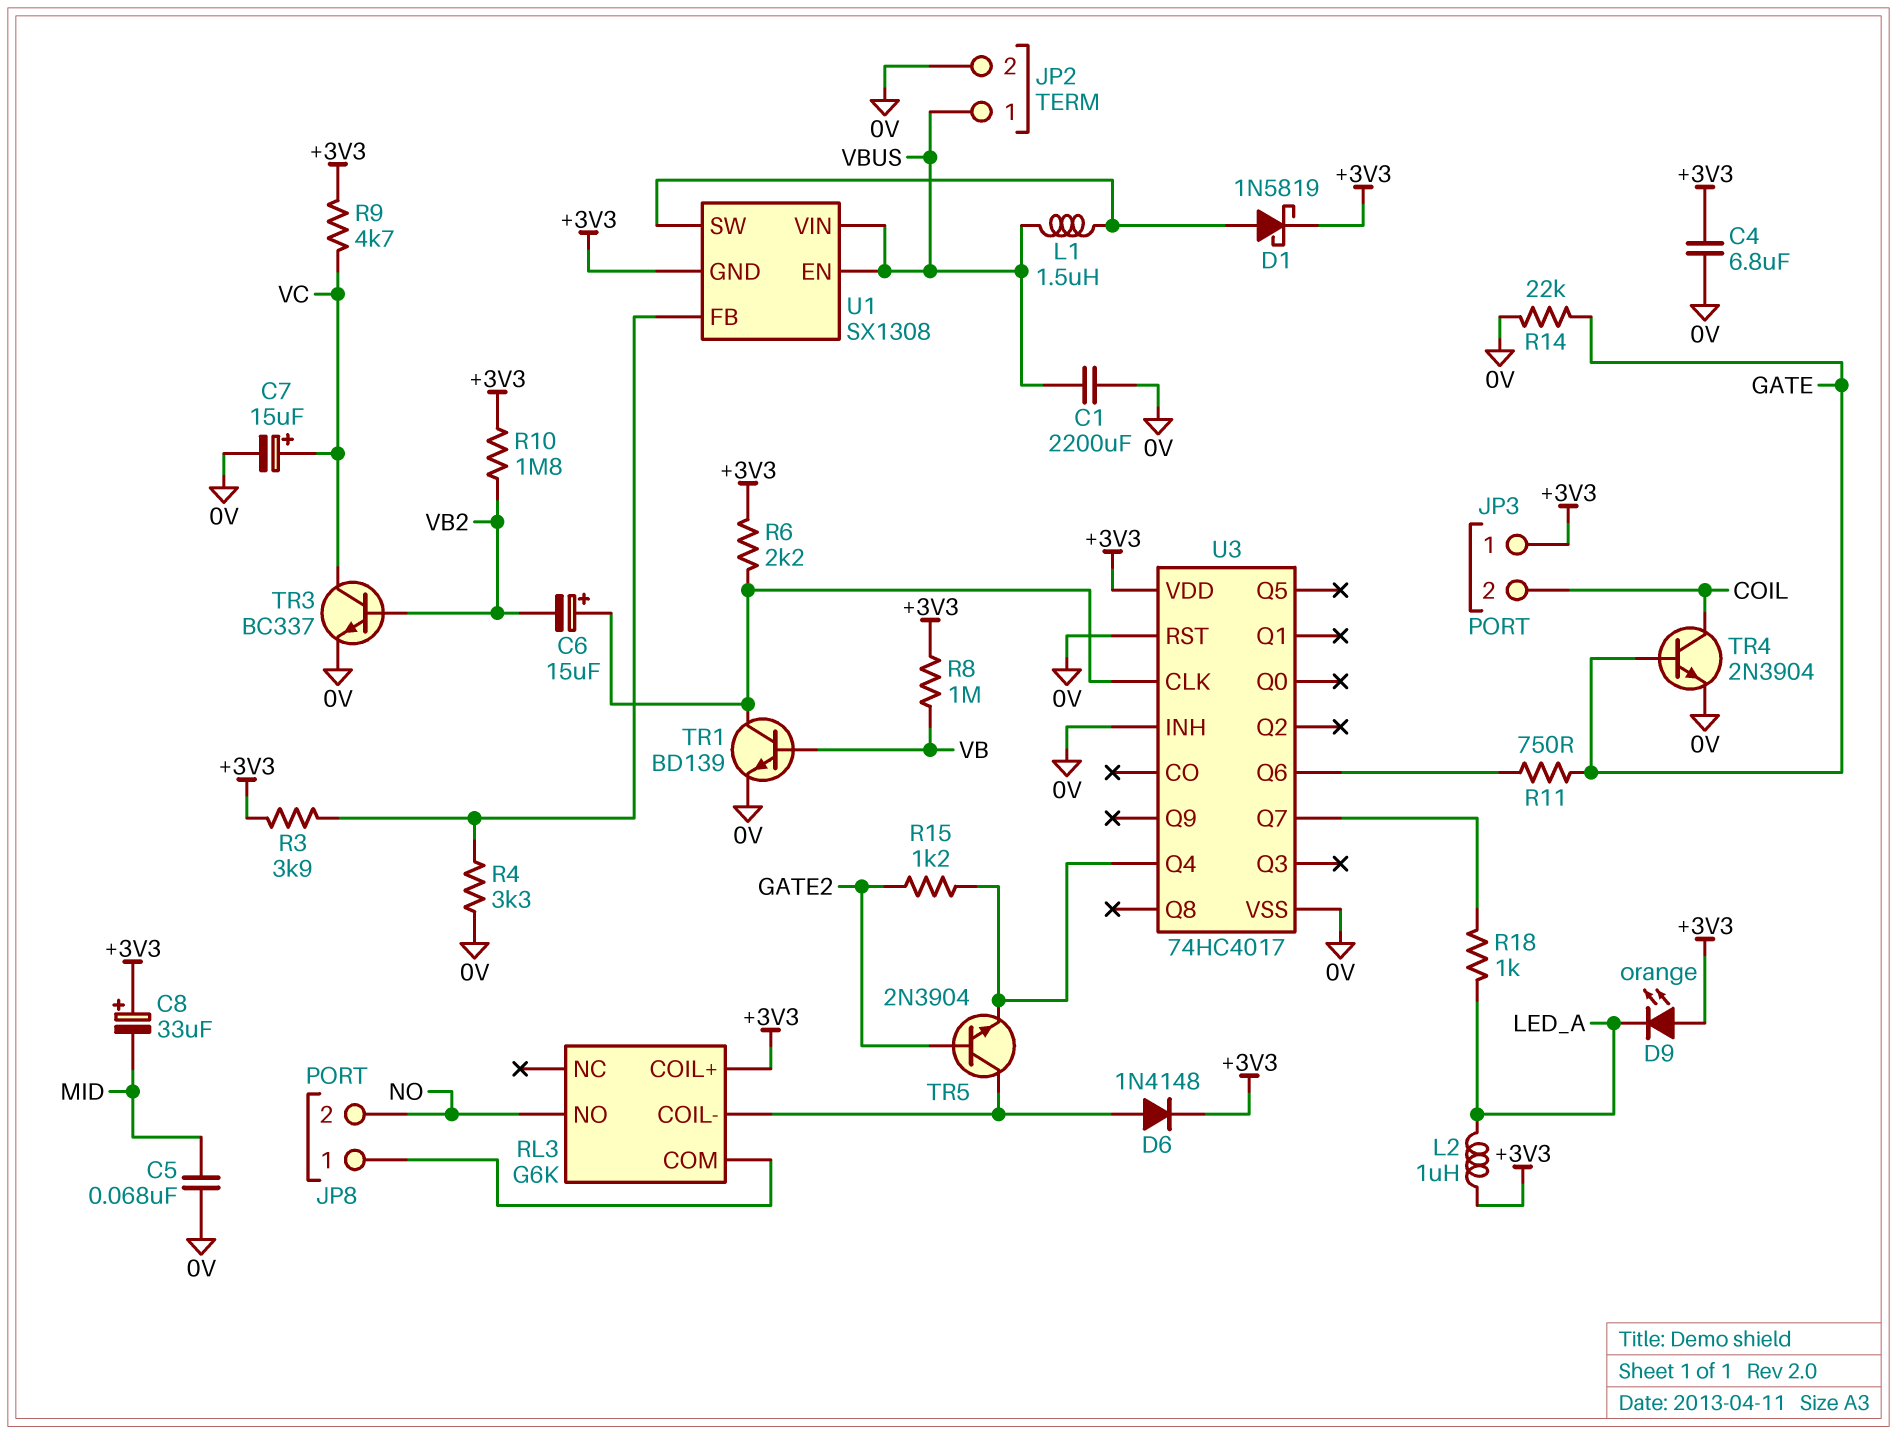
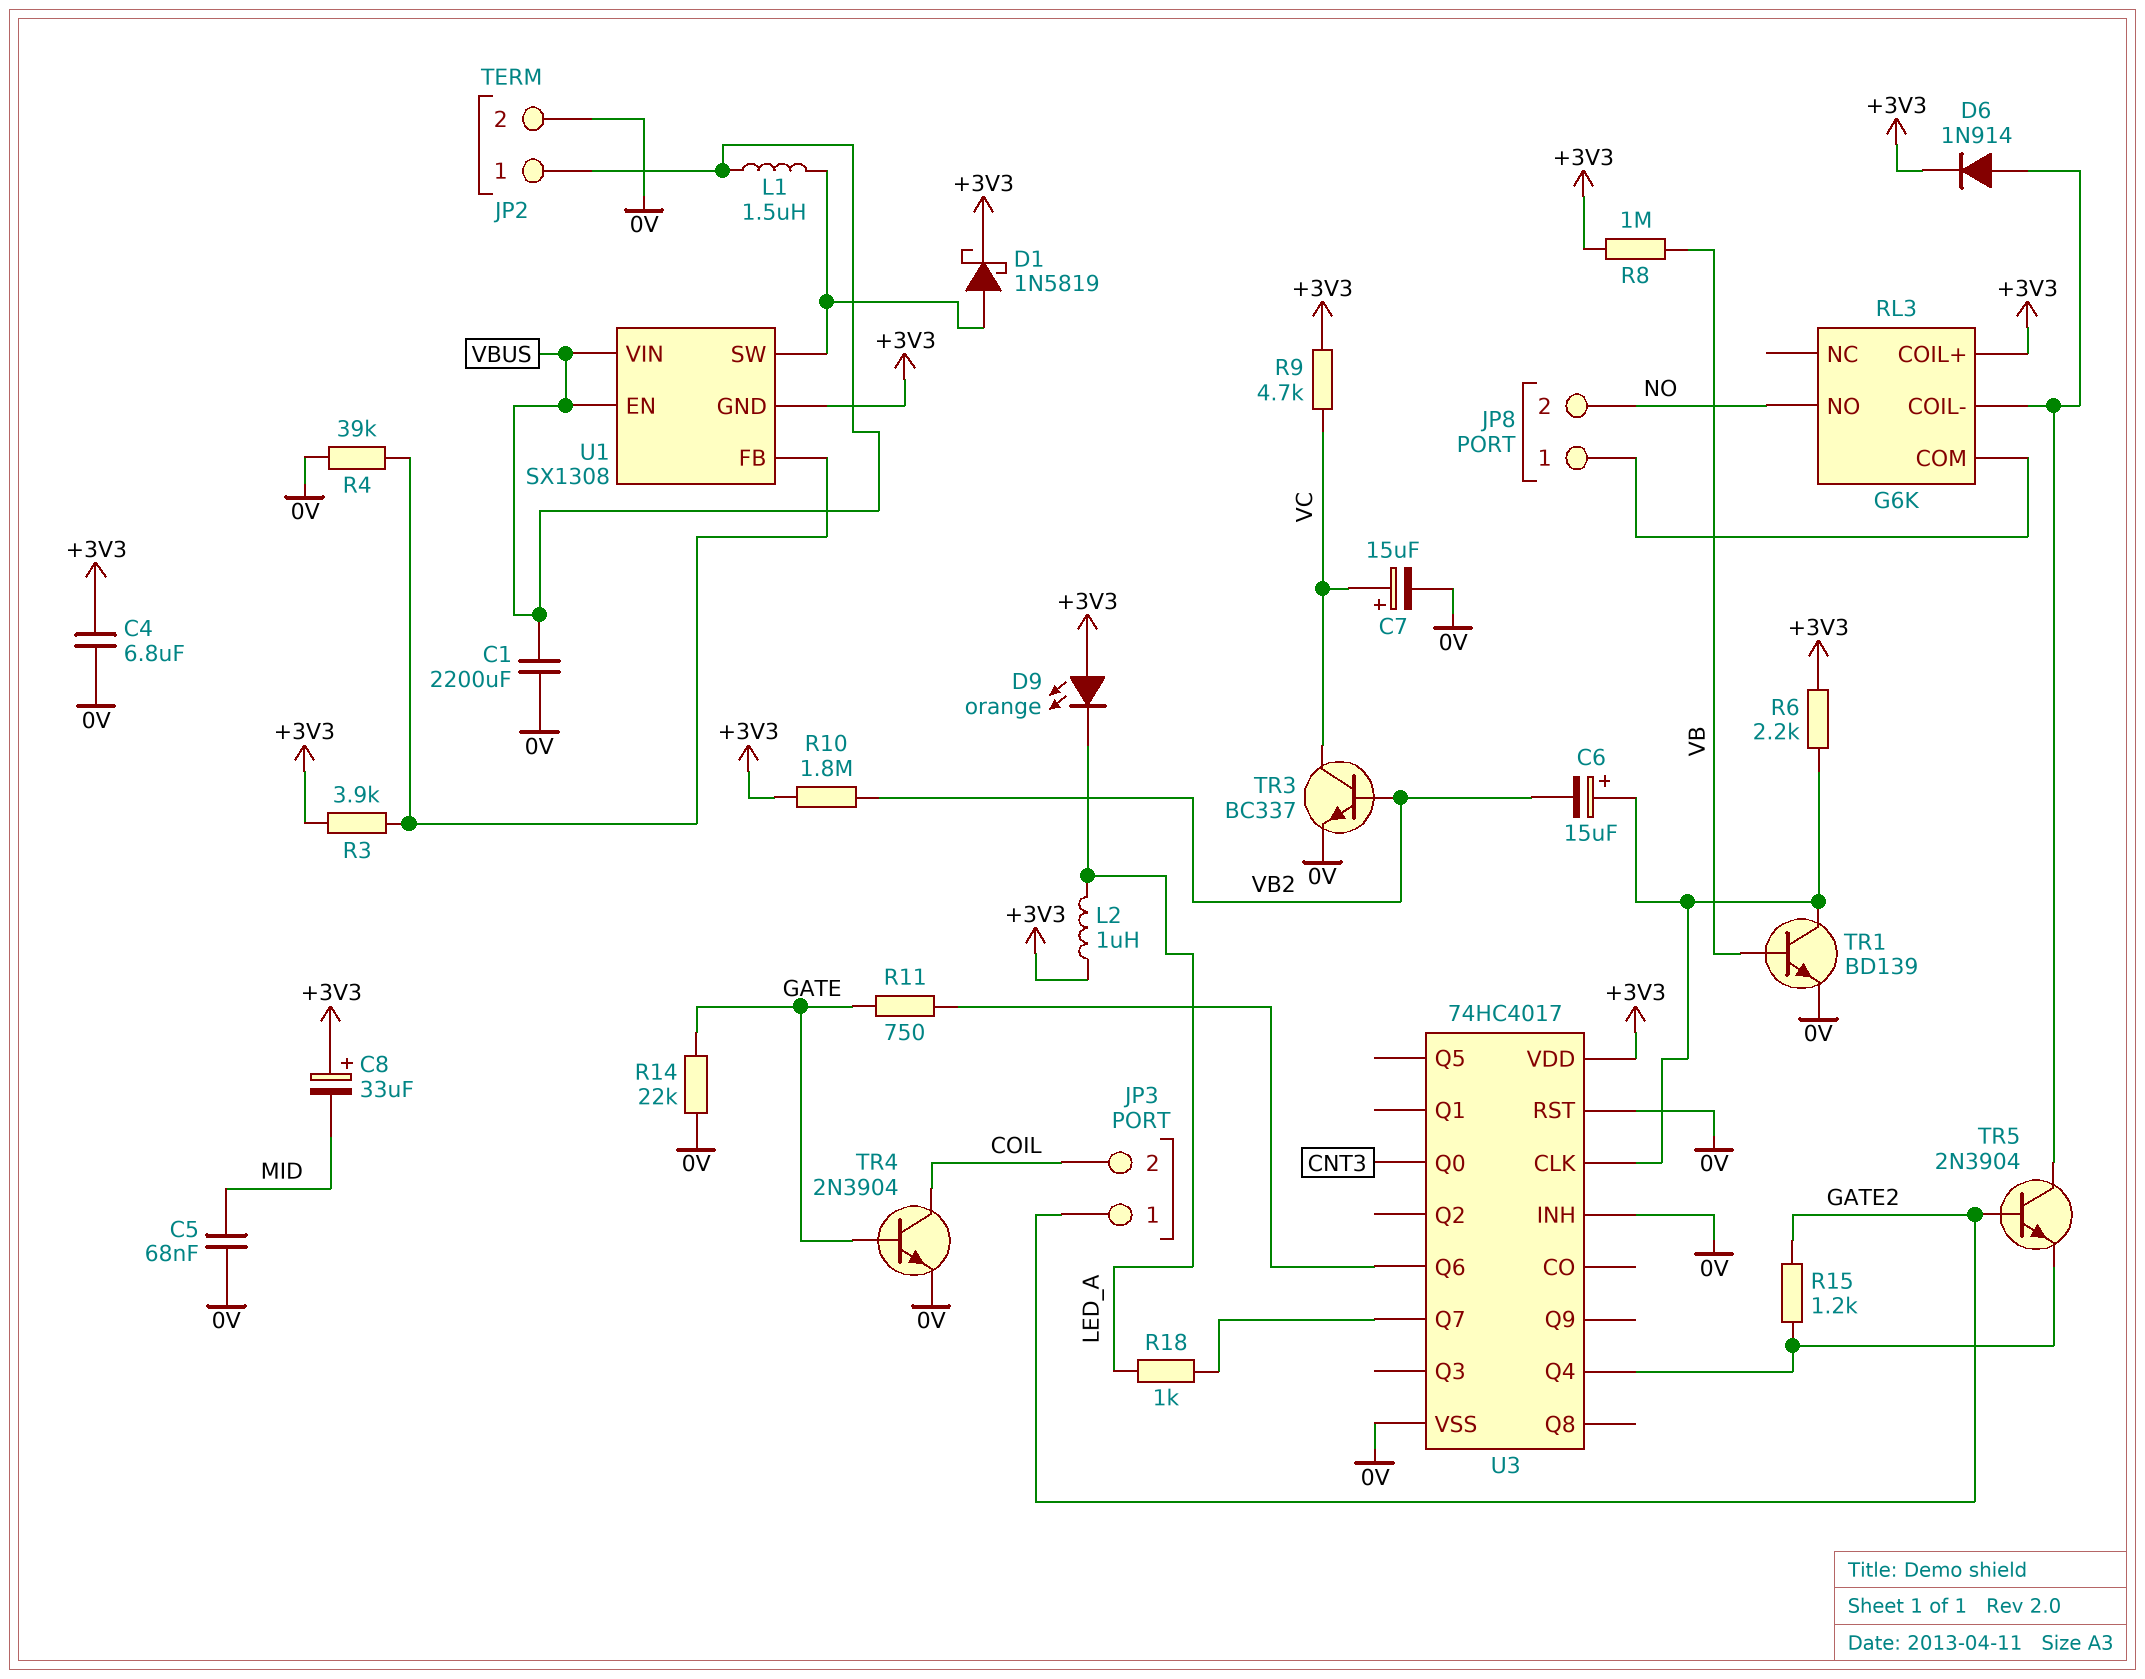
D6: diode 1N4148 (A RL3/COIL-, K +3V3) -> diode 1N914 (A RL3/COIL-, K +3V3)
JP3 pin 1: +3V3 -> GATE2
R4: 3.3k (0V, U1/FB) -> 39k (0V, U1/FB)
U3 pin Q0: none -> CNT3

